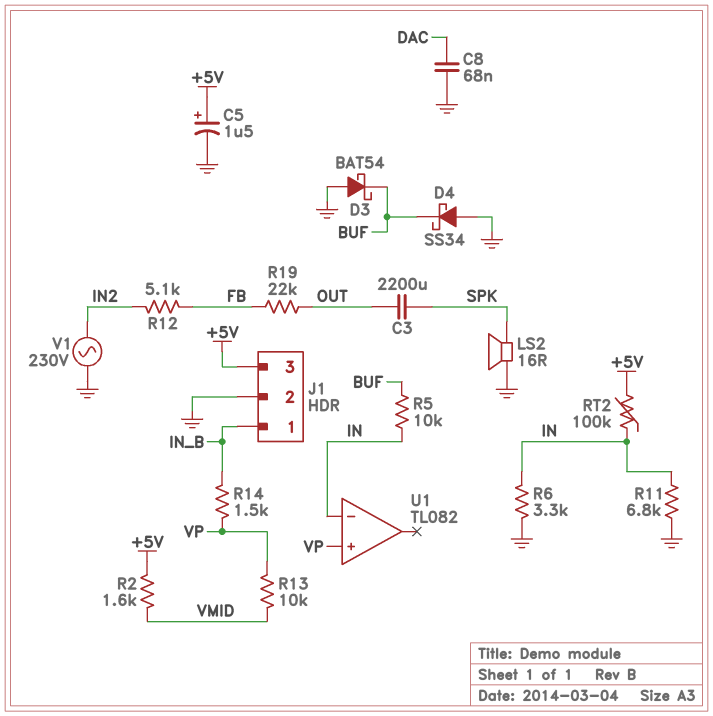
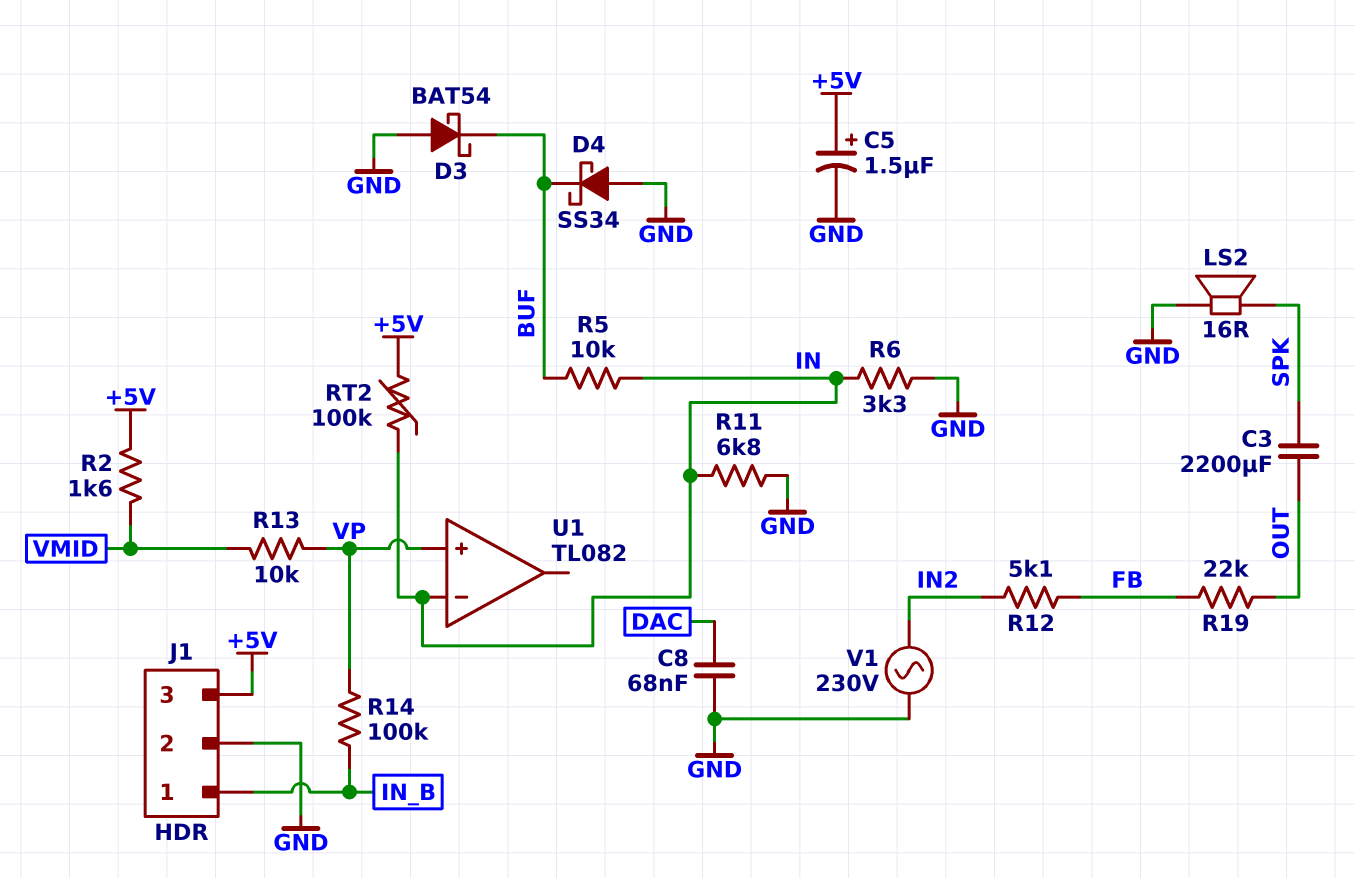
R14: 1.5k (IN_B, VP) -> 100k (IN_B, VP)

